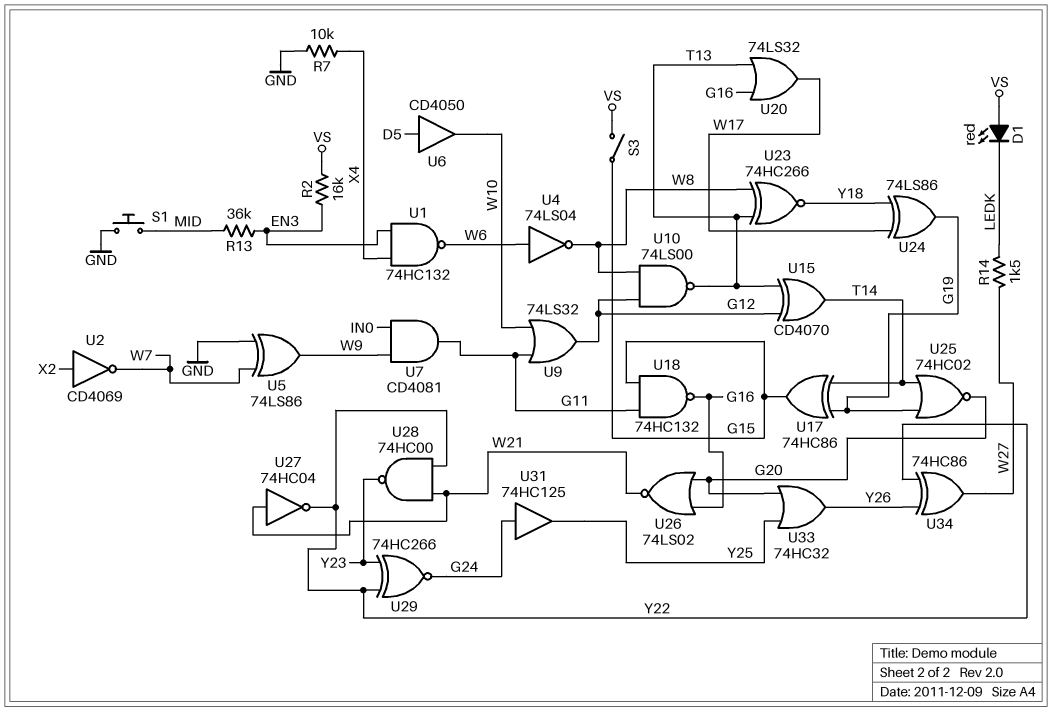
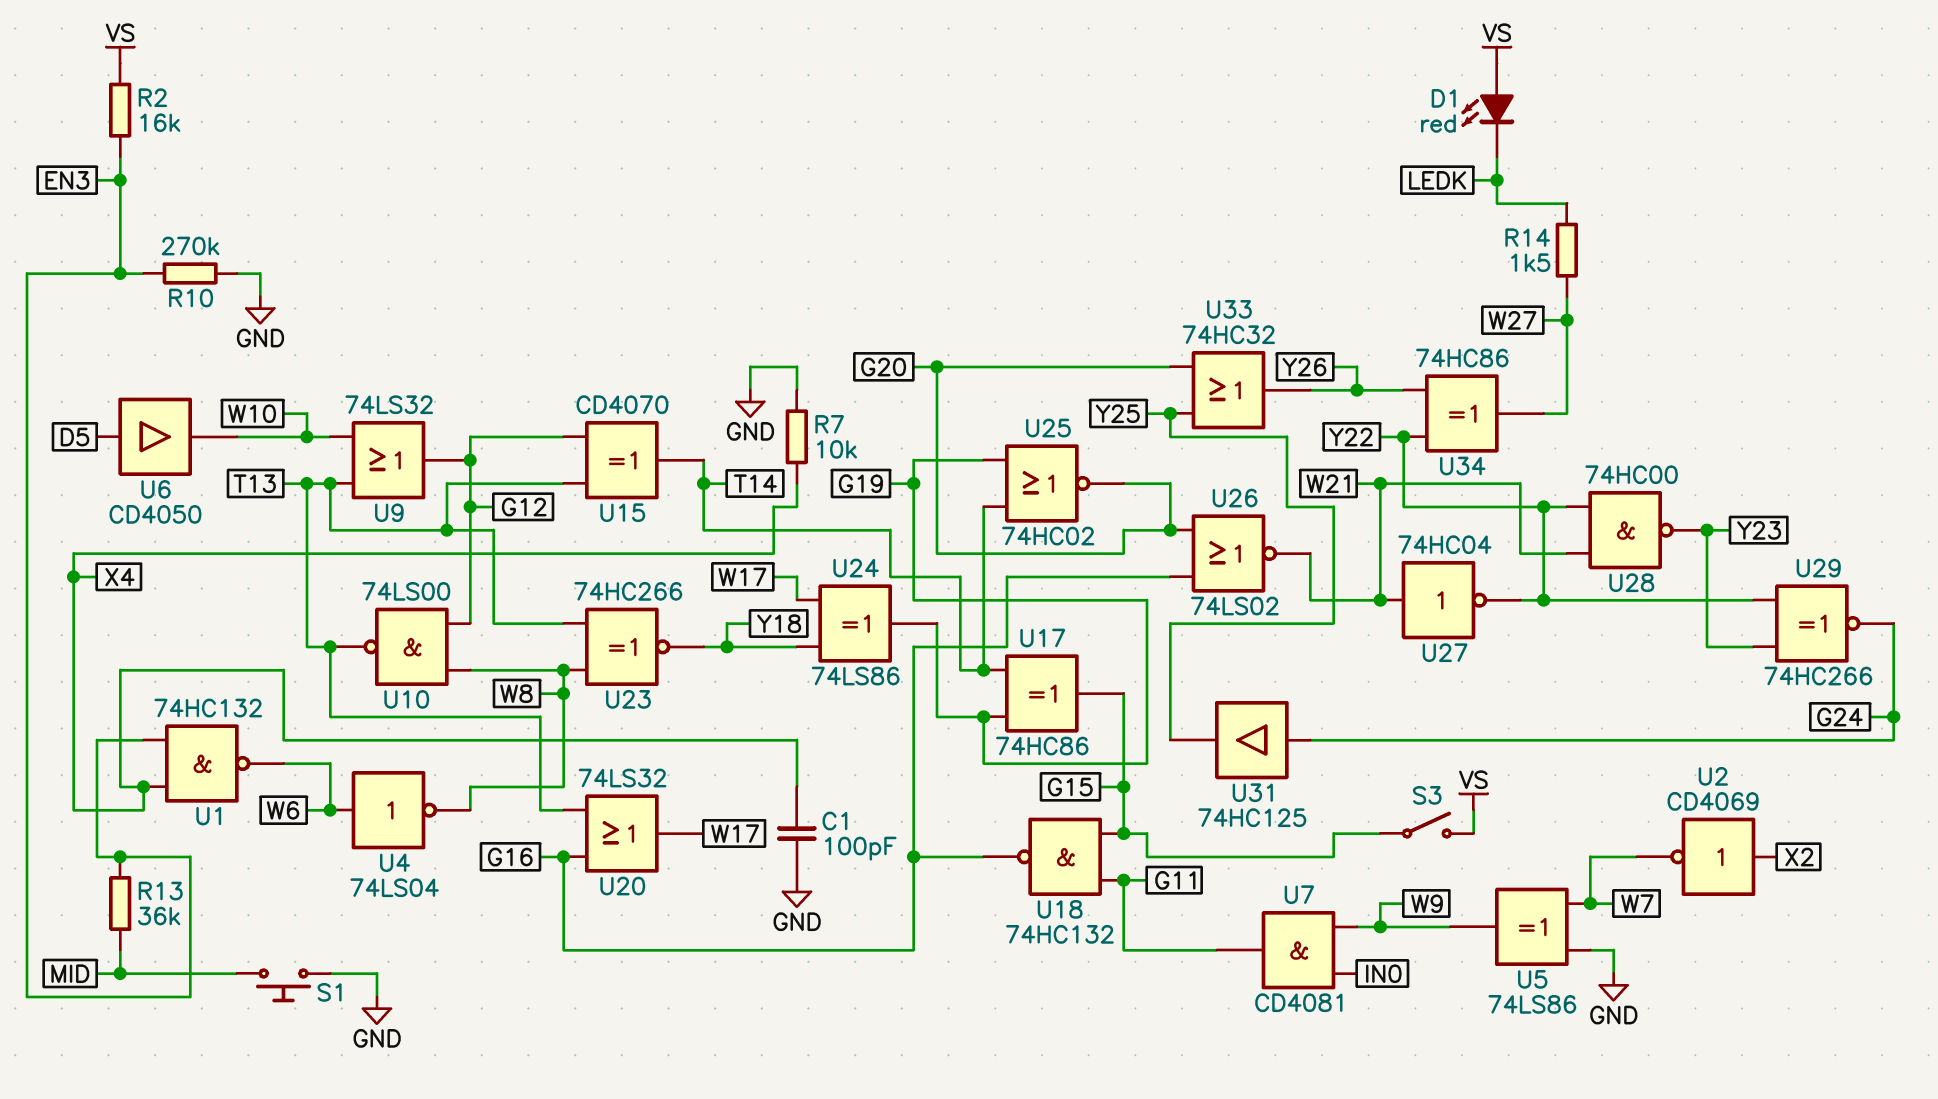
C1: none -> 100pF (GND, X4)
R10: none -> 270k (EN3, GND)
U9: OR 74LS32 (in G11, in W10, out G12) -> OR 74LS32 (in T13, in W10, out G12)

